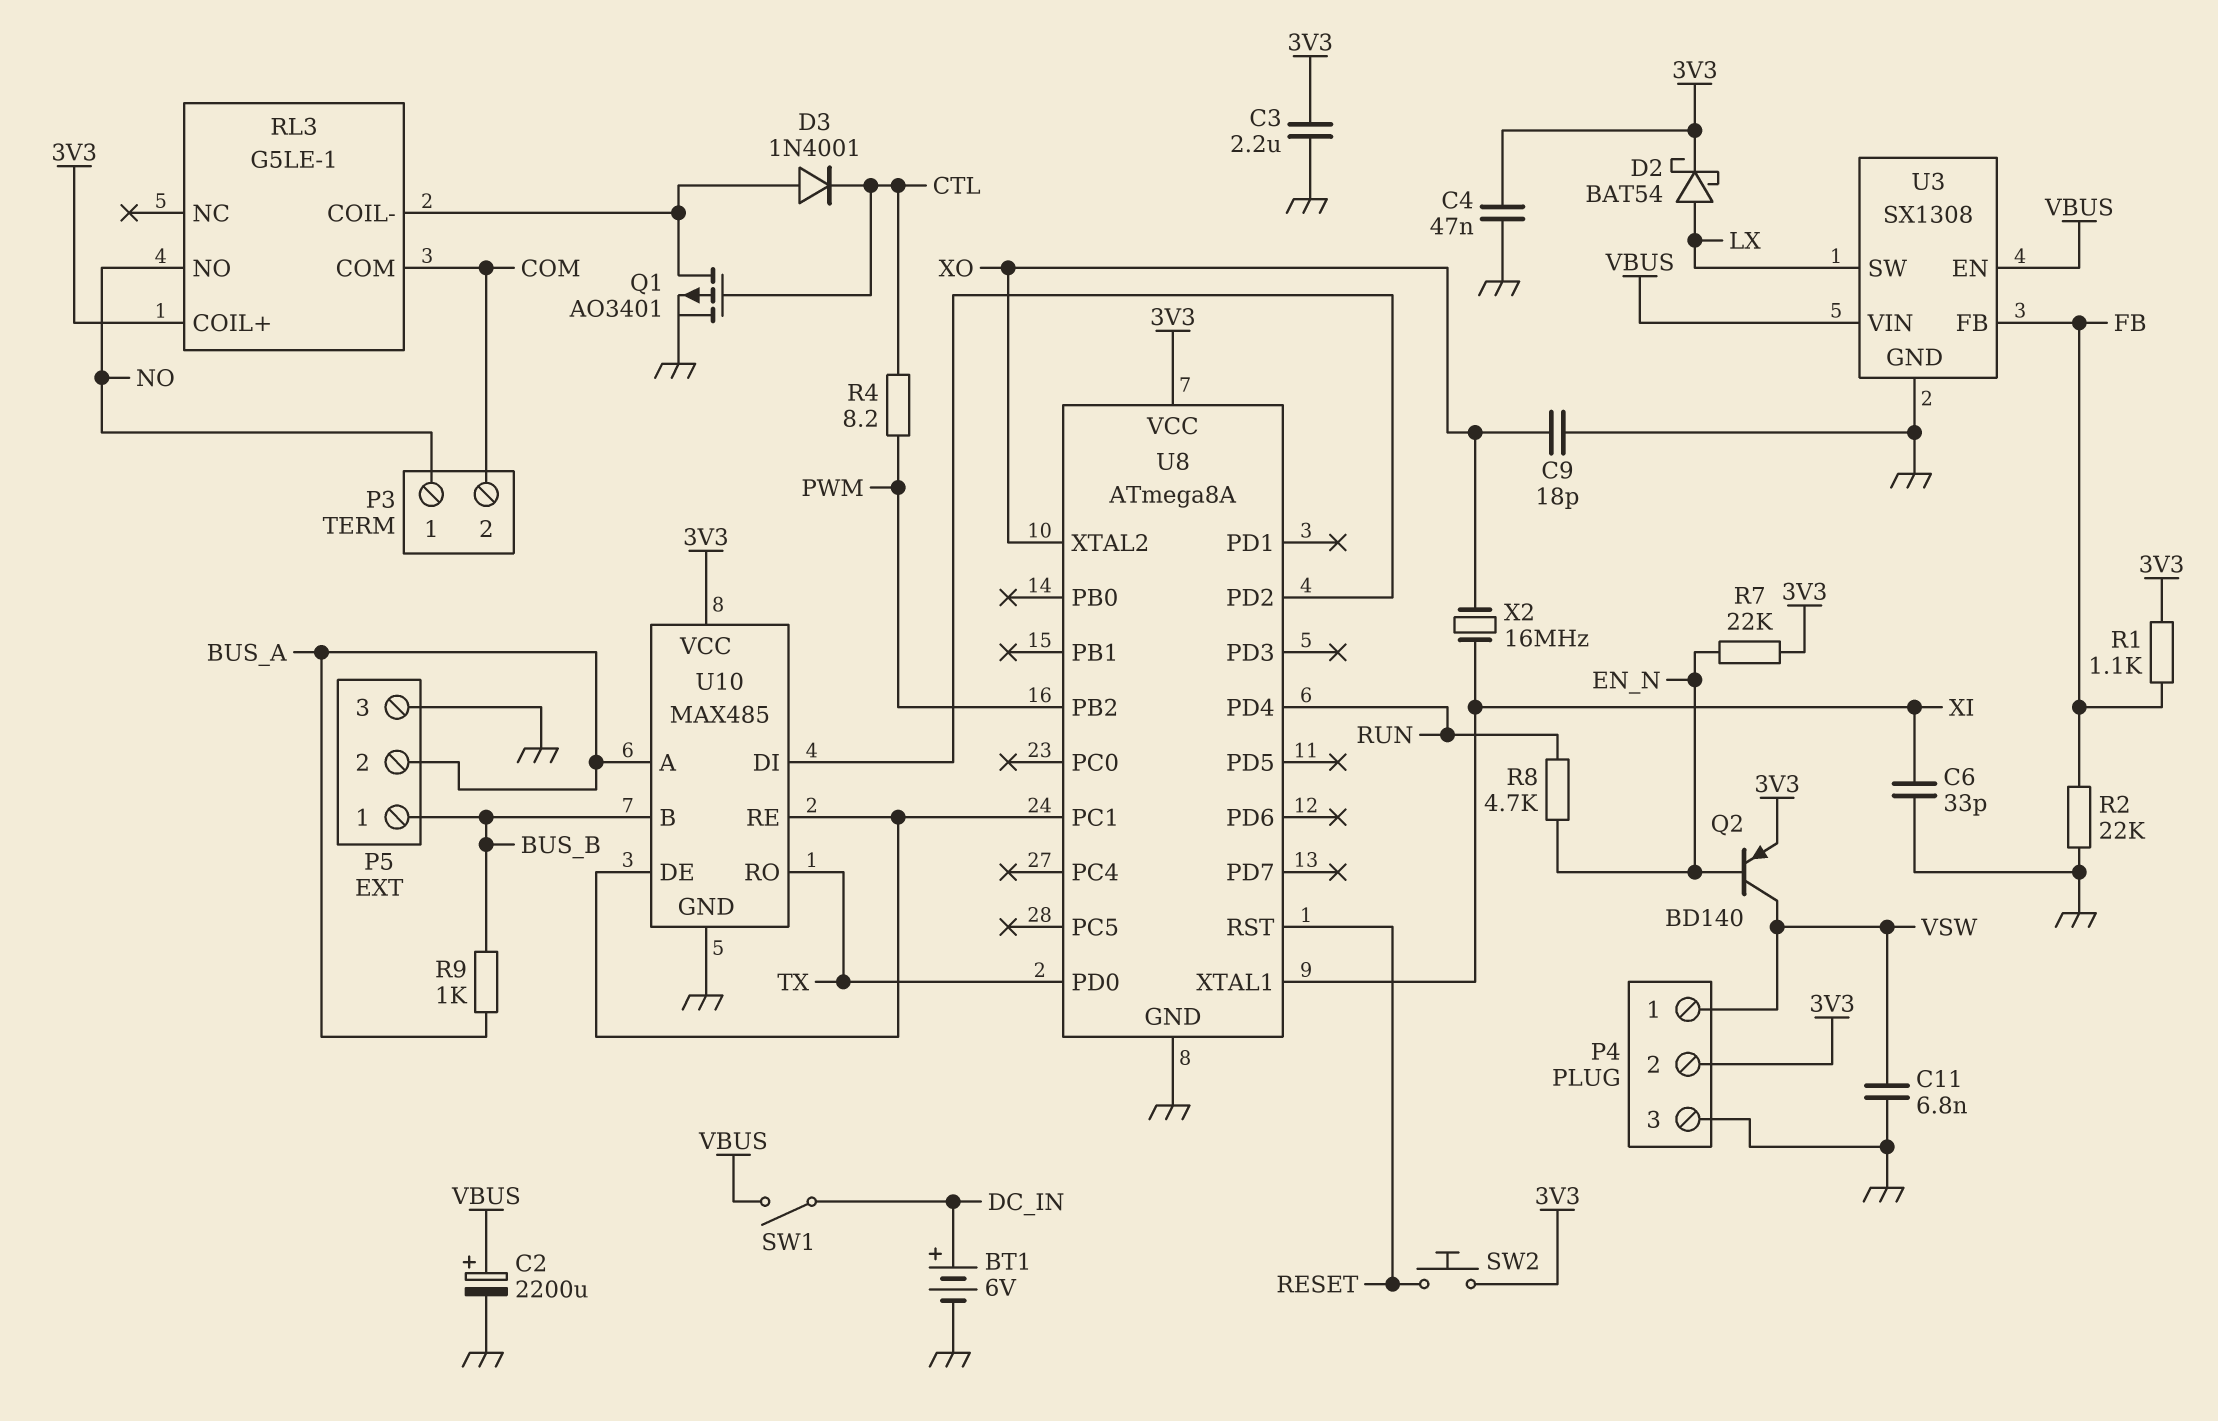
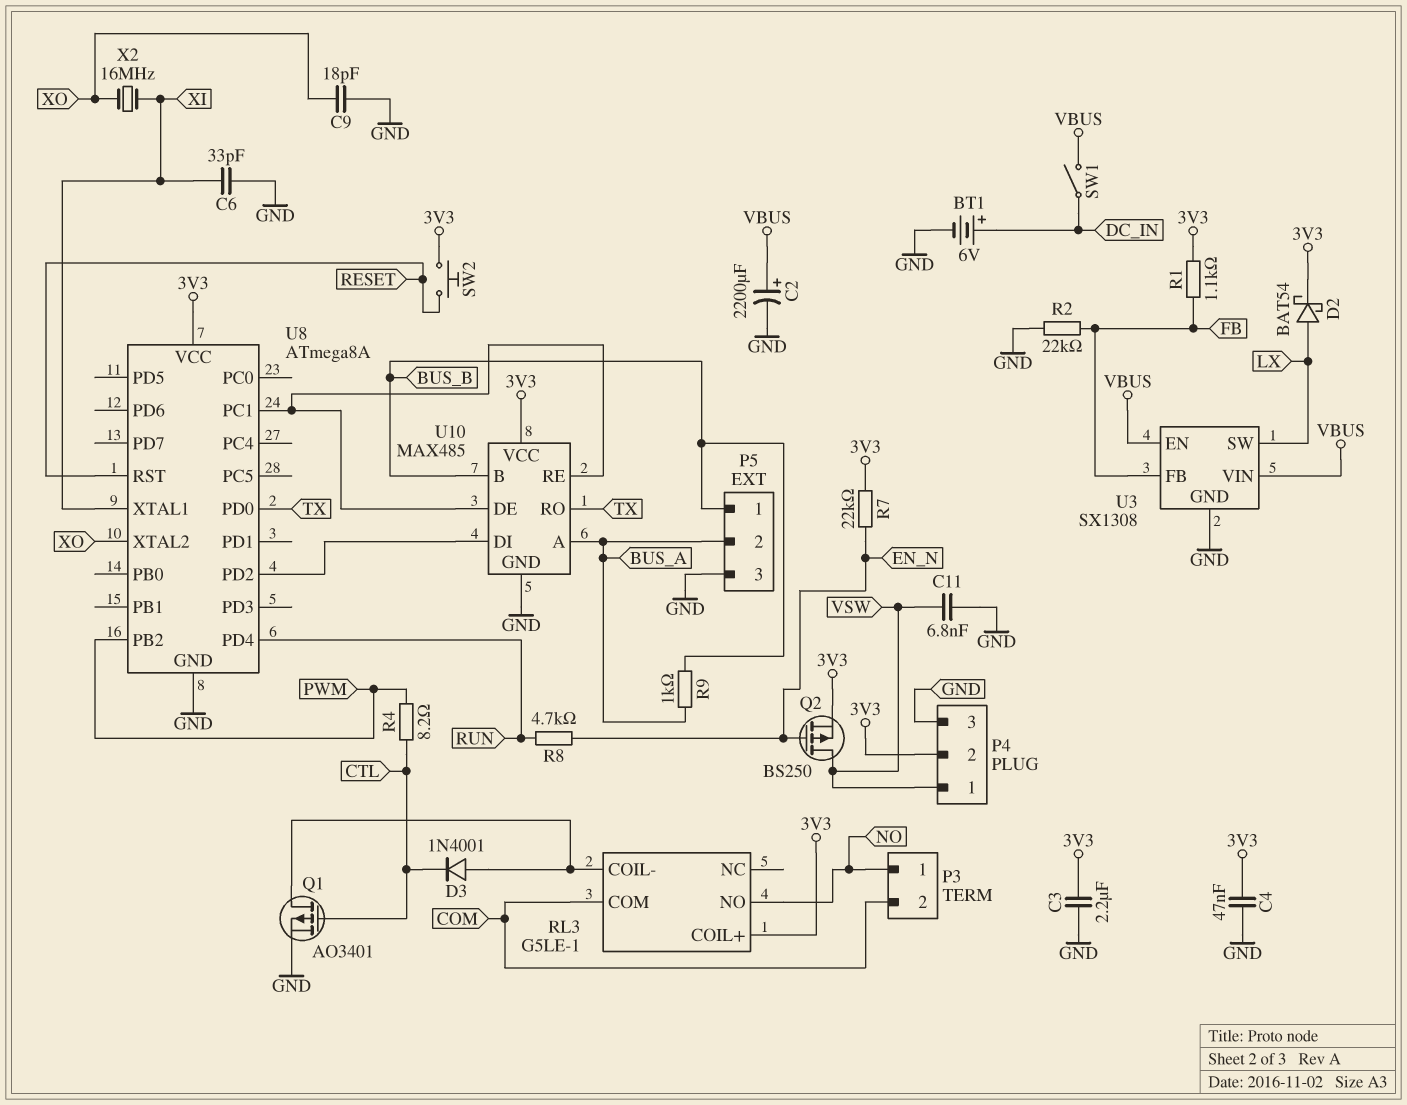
Q2: PNP BD140 (B EN_N, C VSW, E 3V3) -> PMOS BS250 (G EN_N, D VSW, S 3V3)

